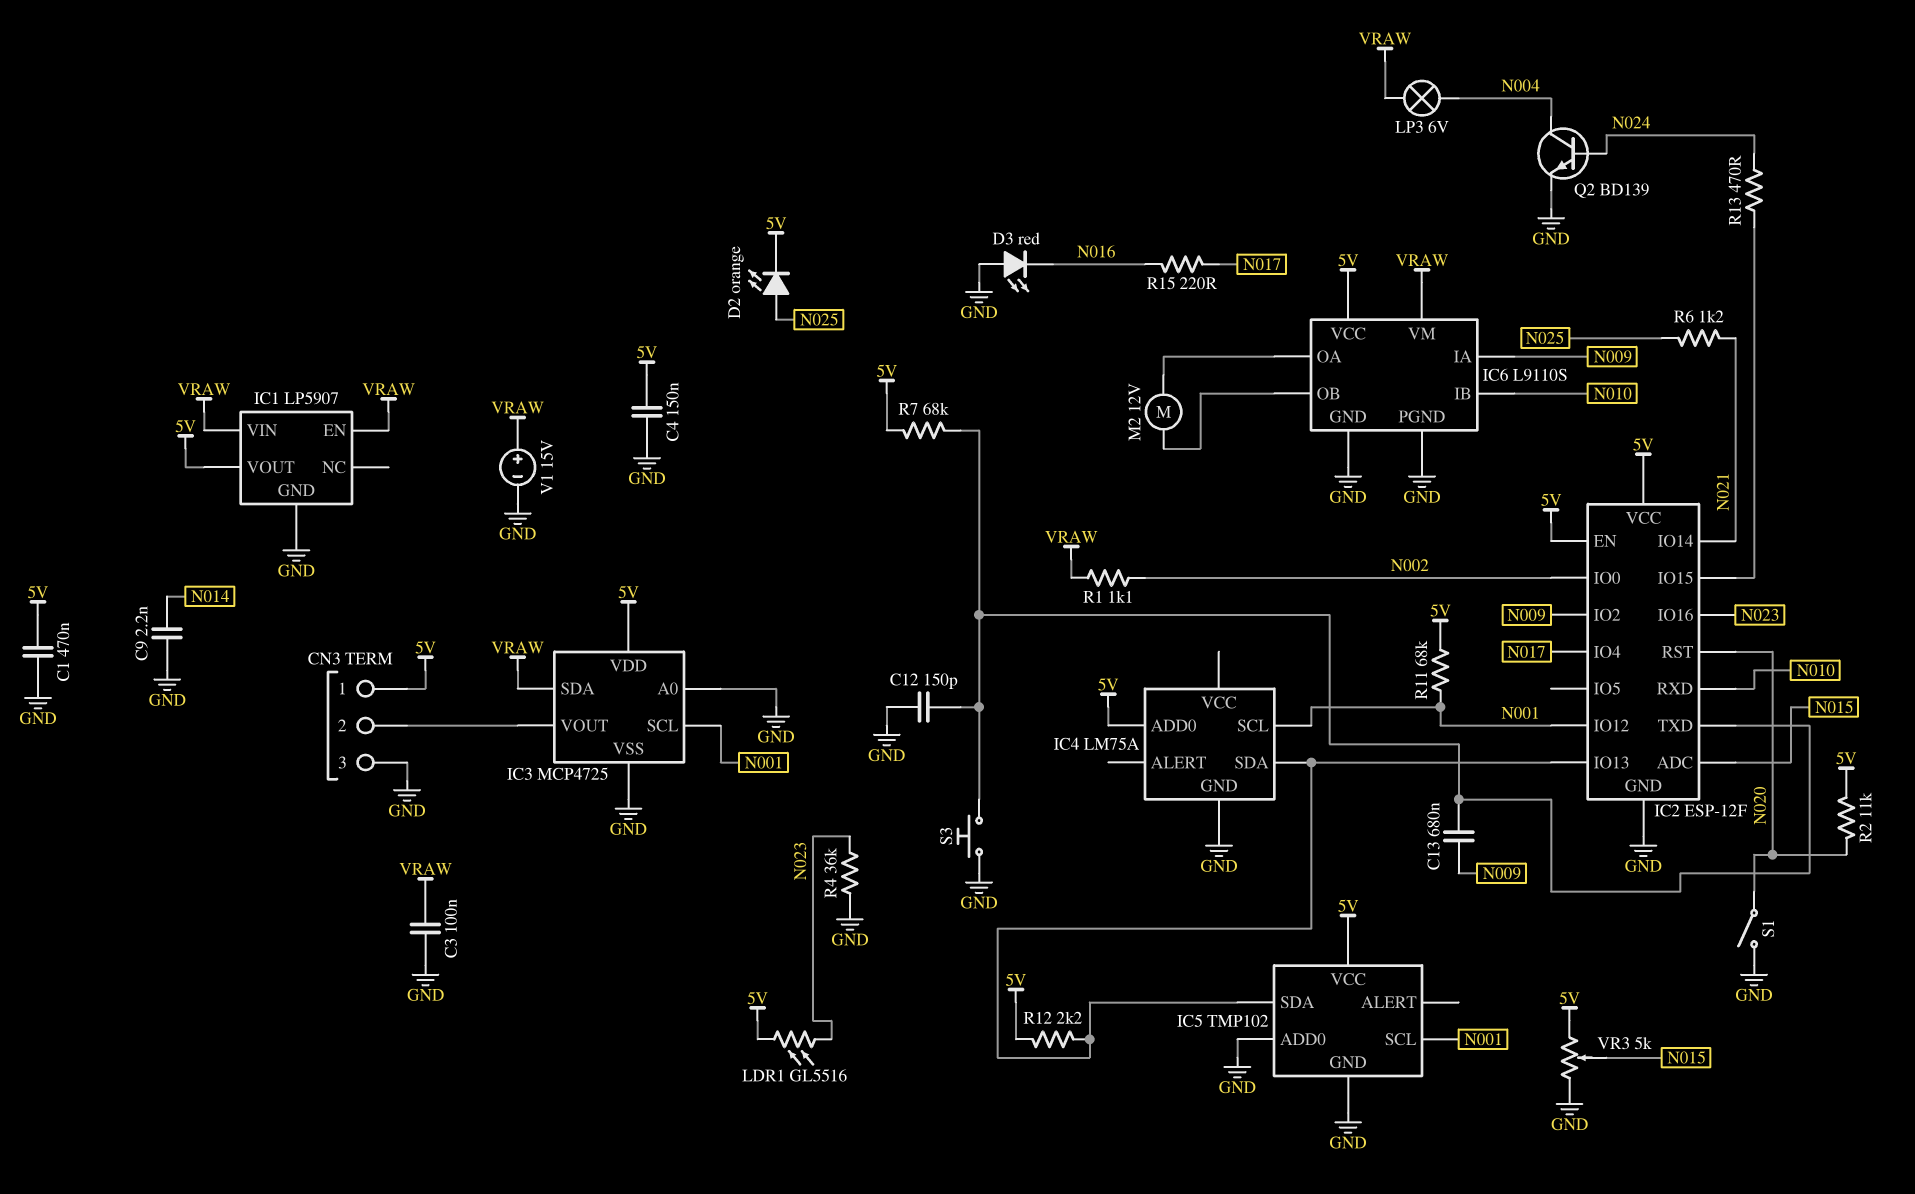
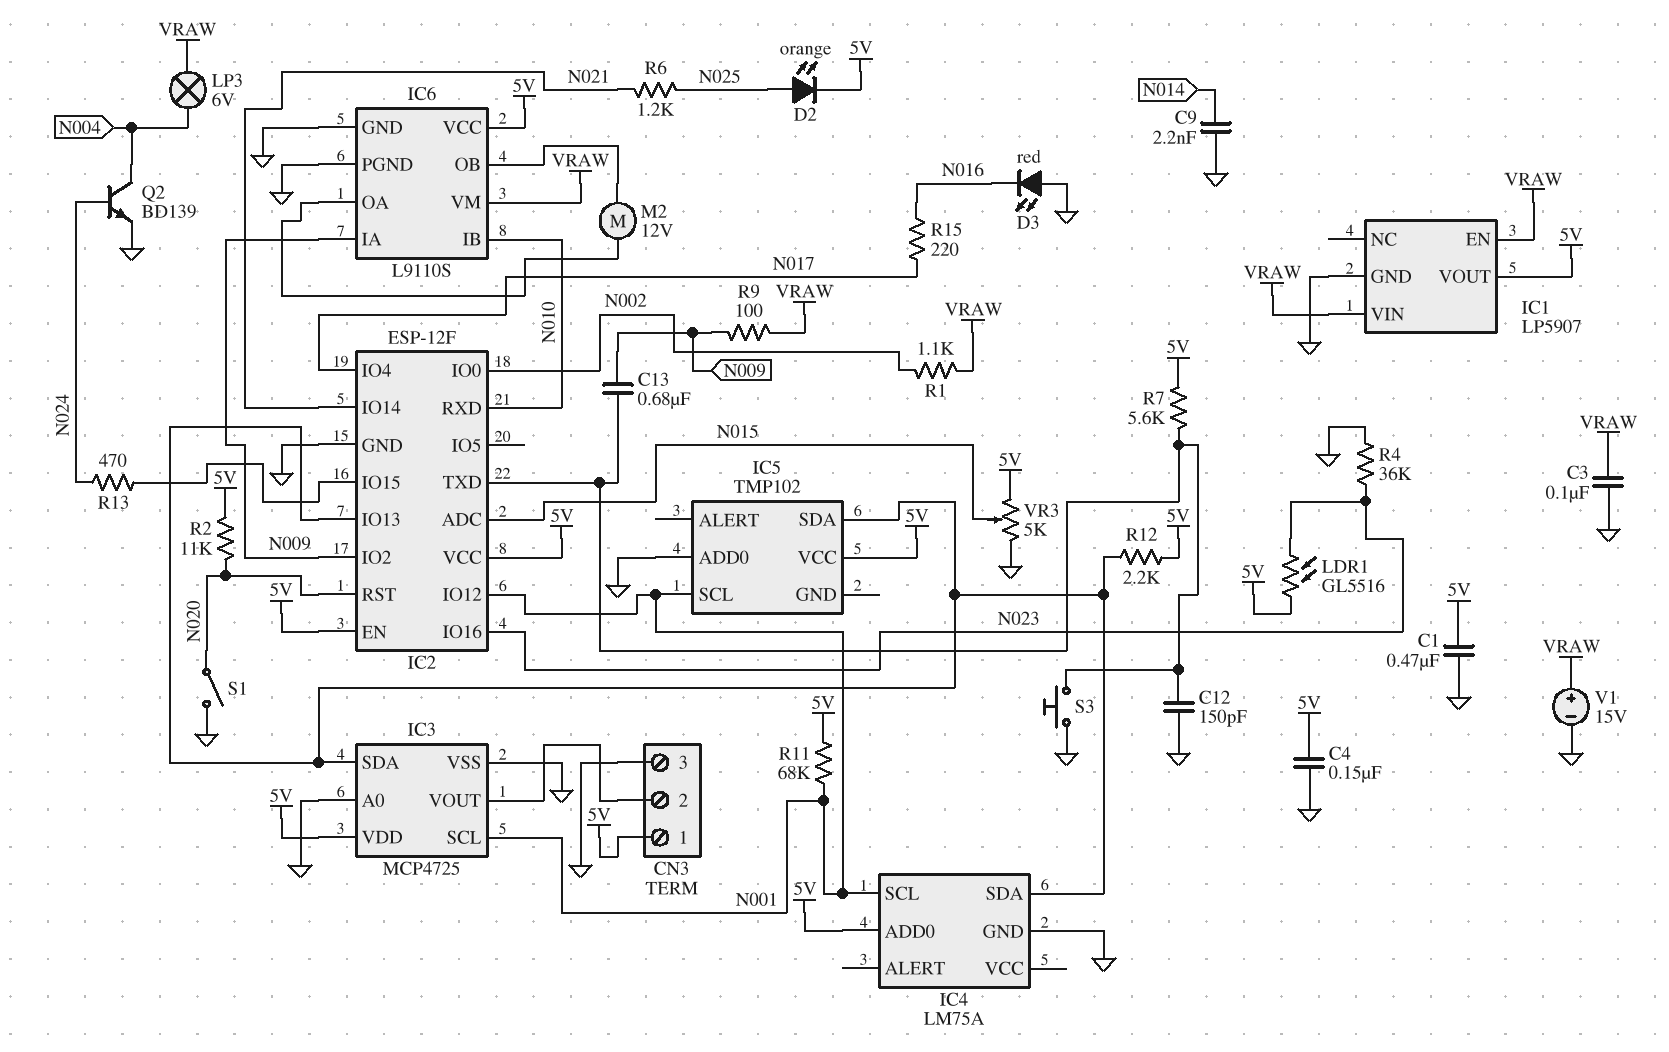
IC3 pin SDA: VRAW -> IC2/IO13
IC5 pin GND: GND -> none
R7: 68k (5V, IC2/TXD) -> 5.6k (5V, IC2/TXD)
R9: none -> 100 (N009, VRAW)

